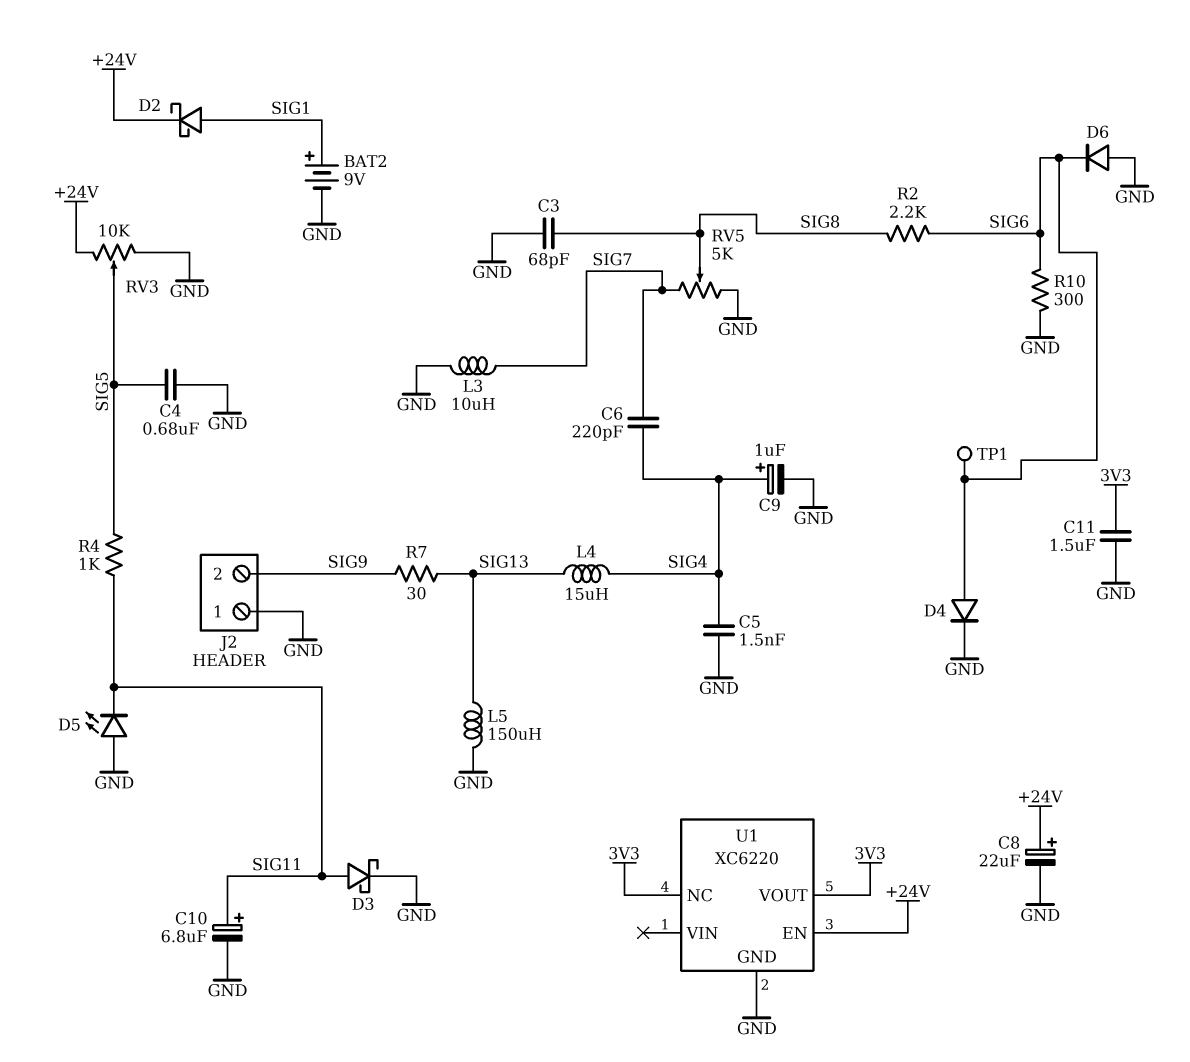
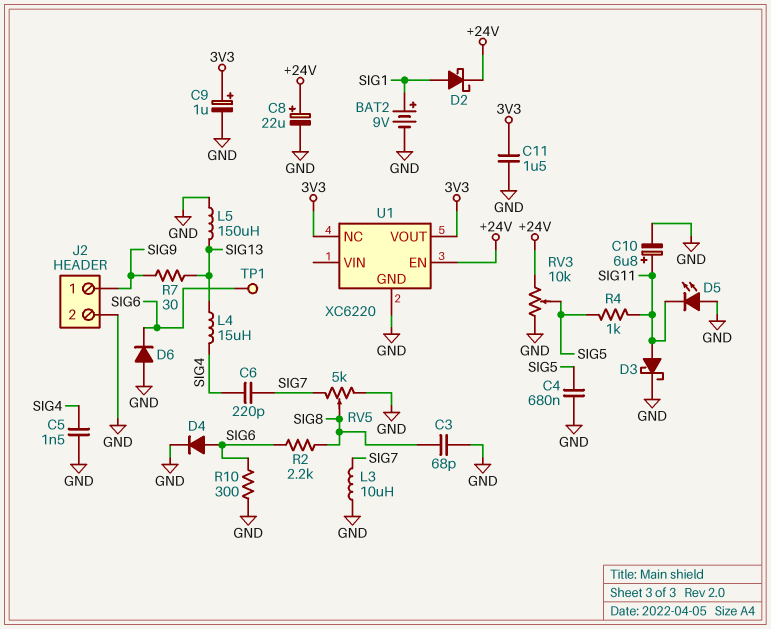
C9: 1uF (plus SIG4, minus GND) -> 1uF (plus 3V3, minus GND)
J2 pin 1: GND -> SIG9
J2 pin 2: SIG9 -> GND

